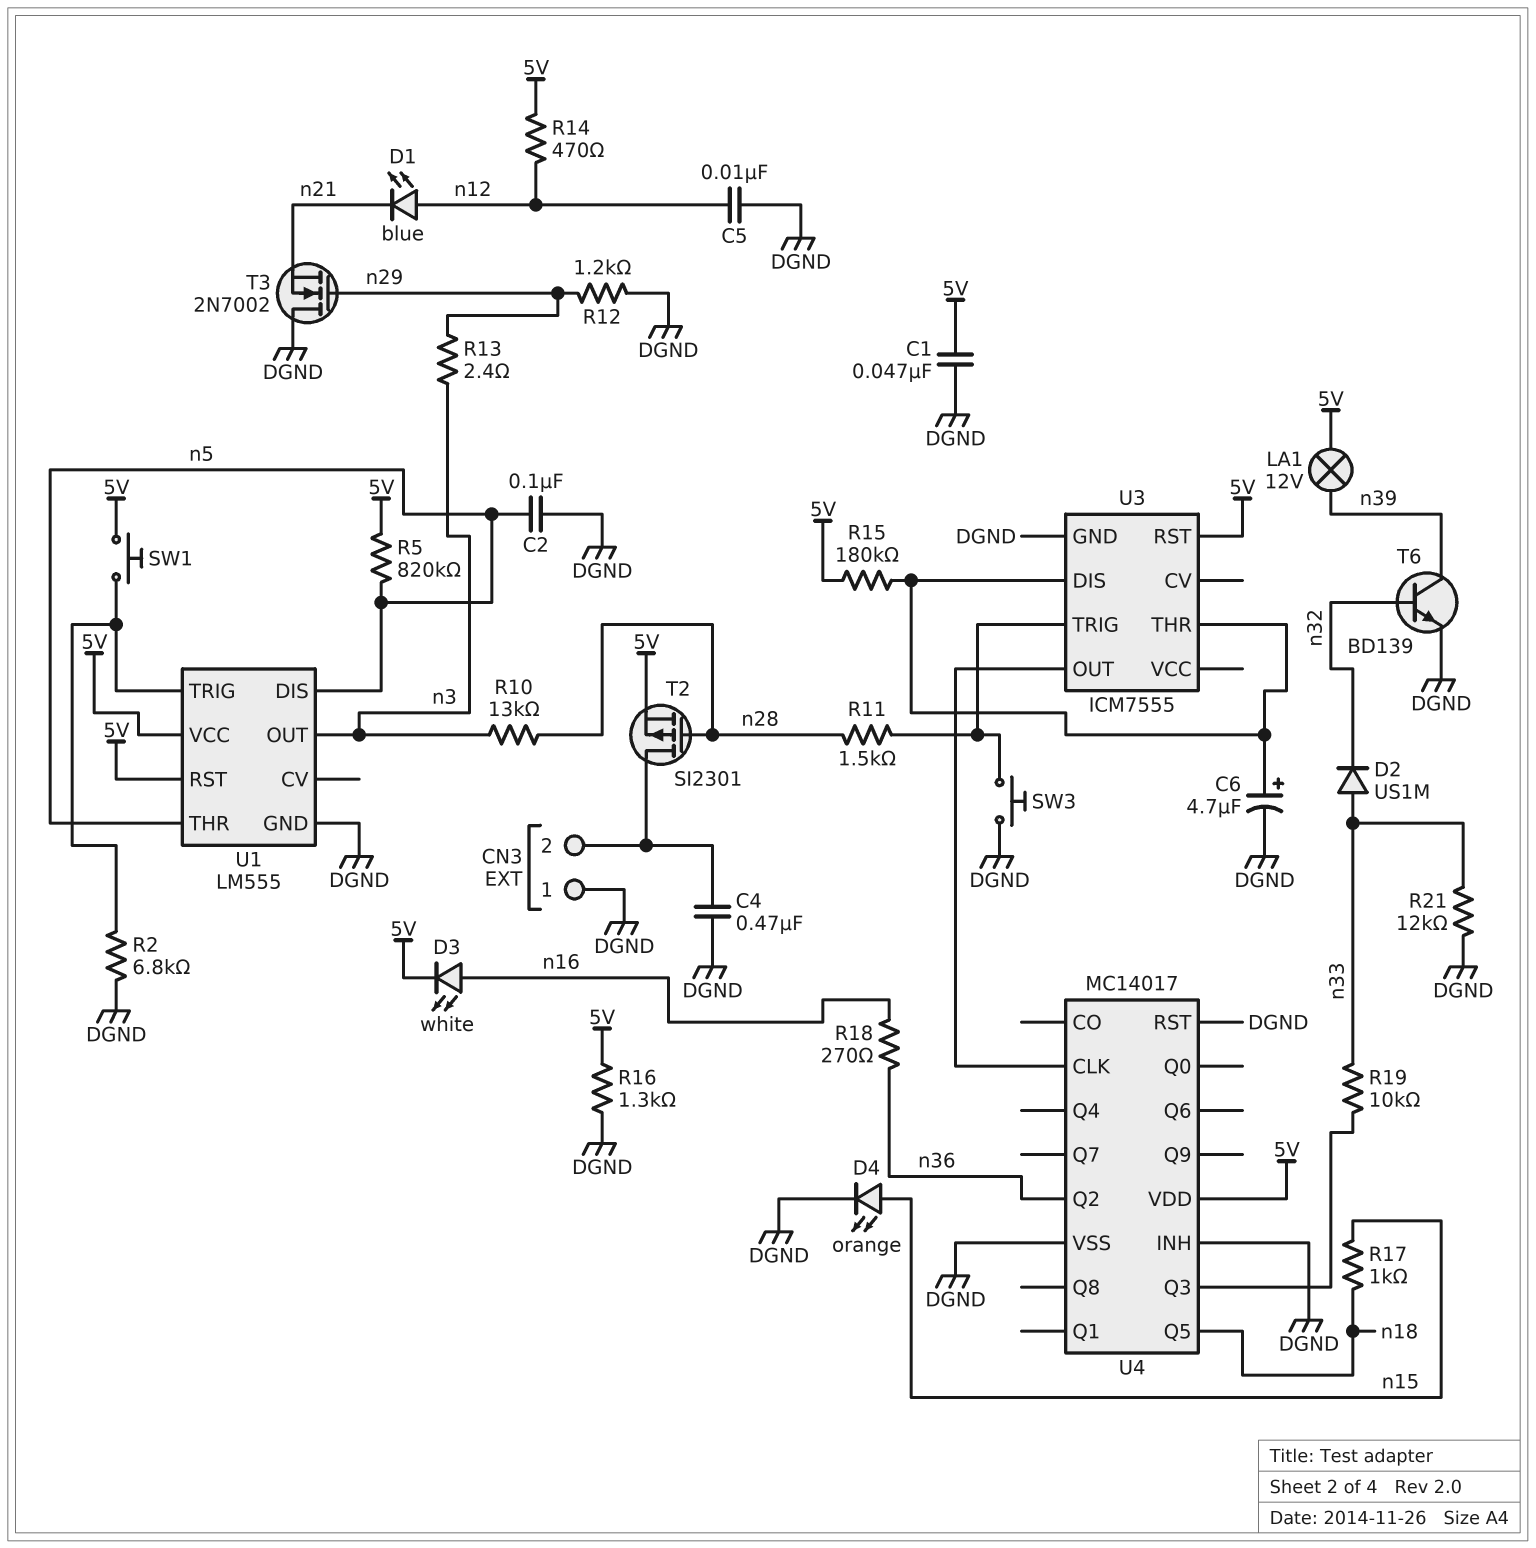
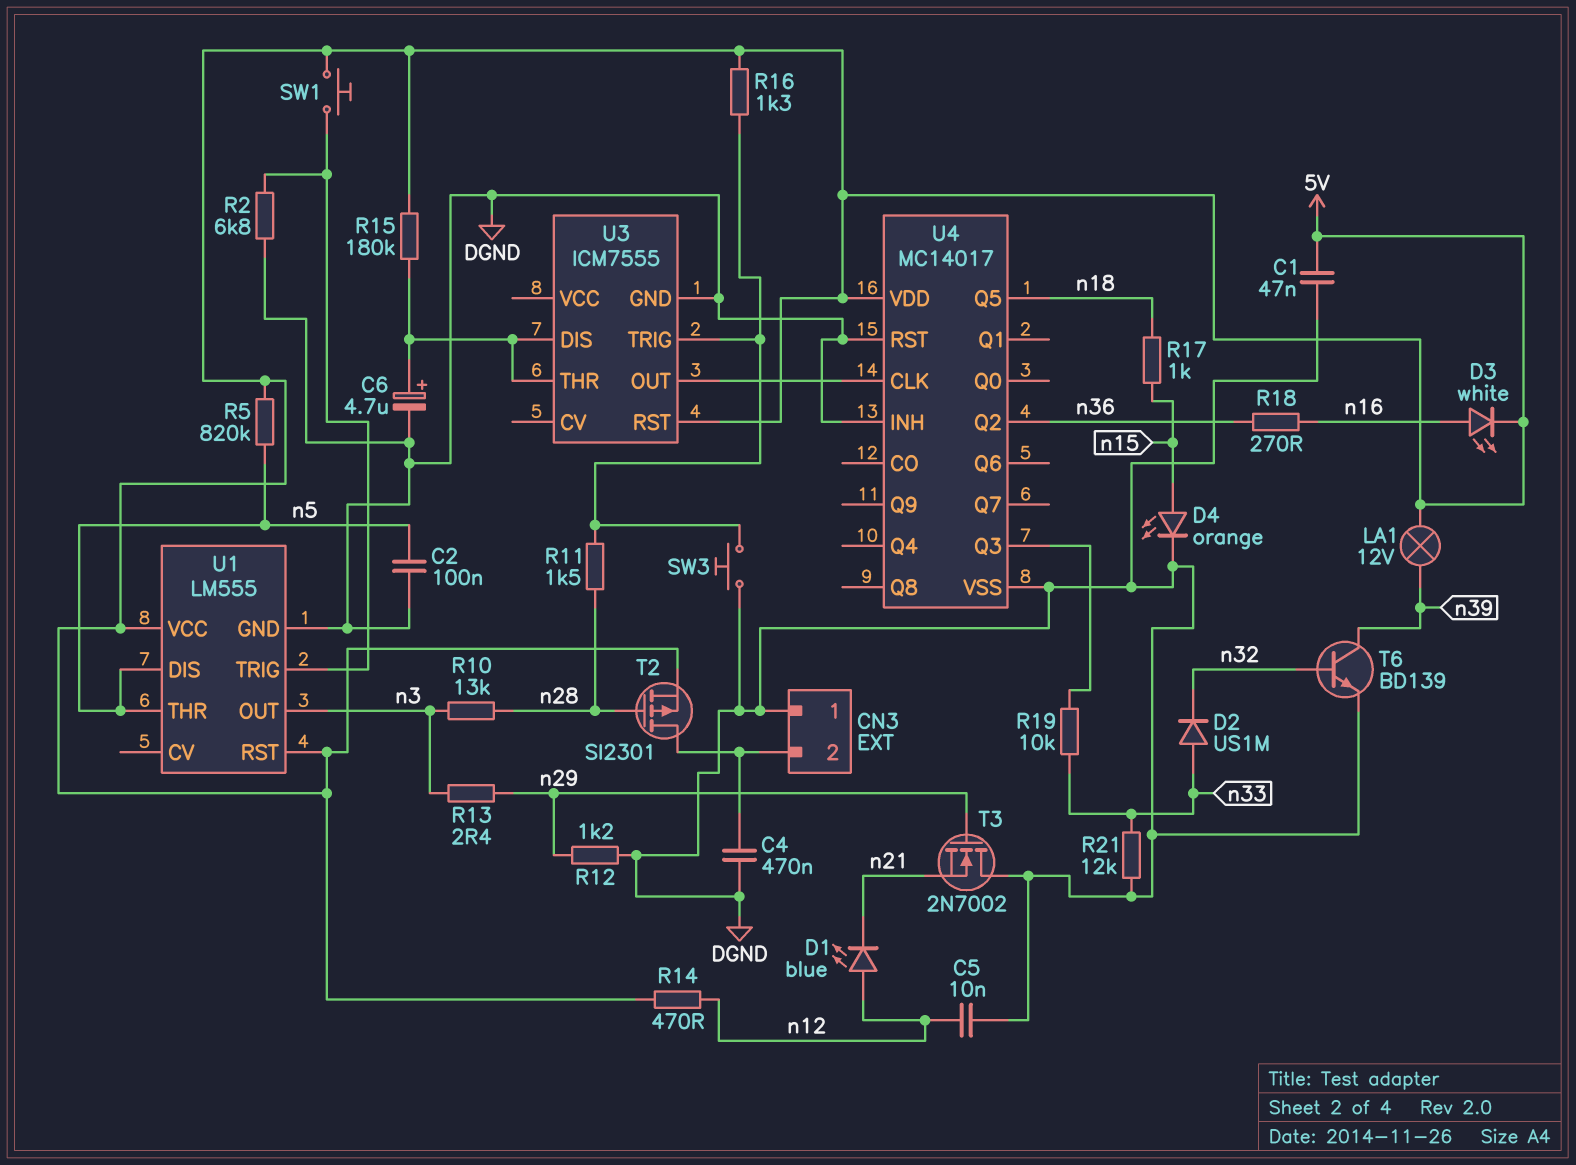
R16: 1.3k (5V, DGND) -> 1.3k (5V, U3/TRIG)

